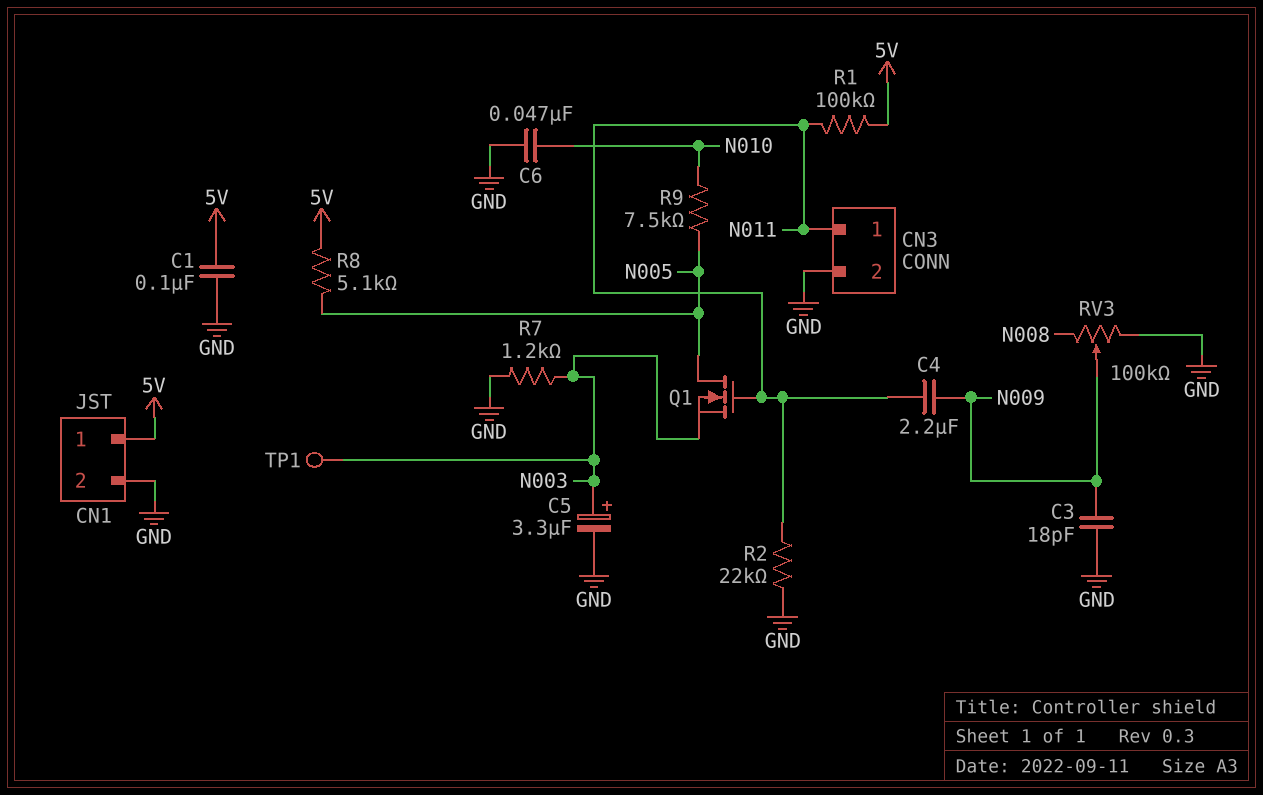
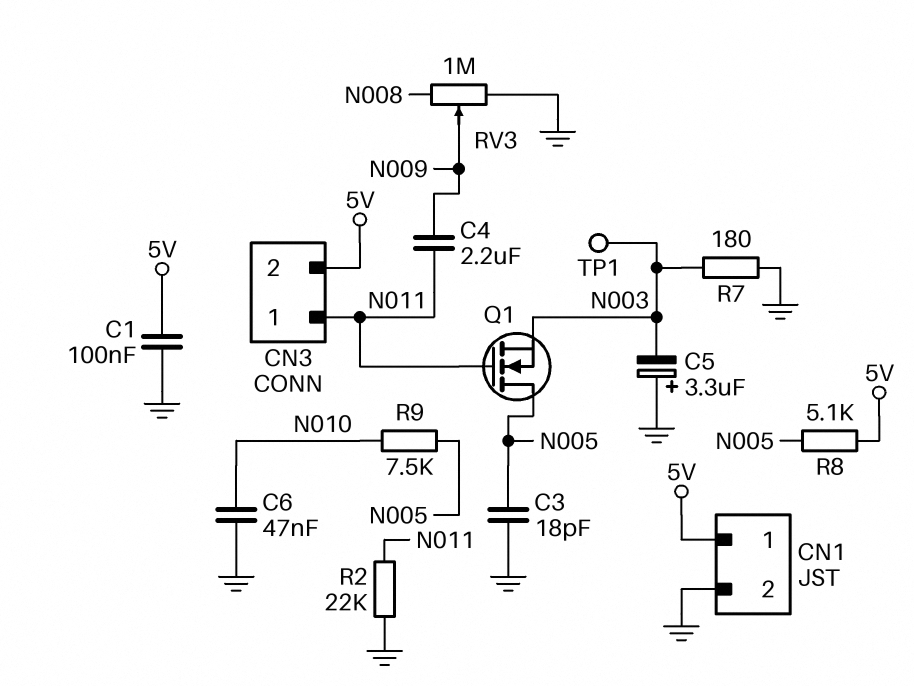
C3: 18pF (GND, N009) -> 18pF (GND, N005)
C5: 3.3uF (plus N003, minus GND) -> 3.3uF (plus GND, minus N003)
CN3 pin 2: GND -> 5V
R1: 100k (5V, N011) -> none
R7: 1.2k (GND, N003) -> 180 (GND, N003)
RV3: 100k (GND, N008, wiper N009) -> 1M (GND, N008, wiper N009)

